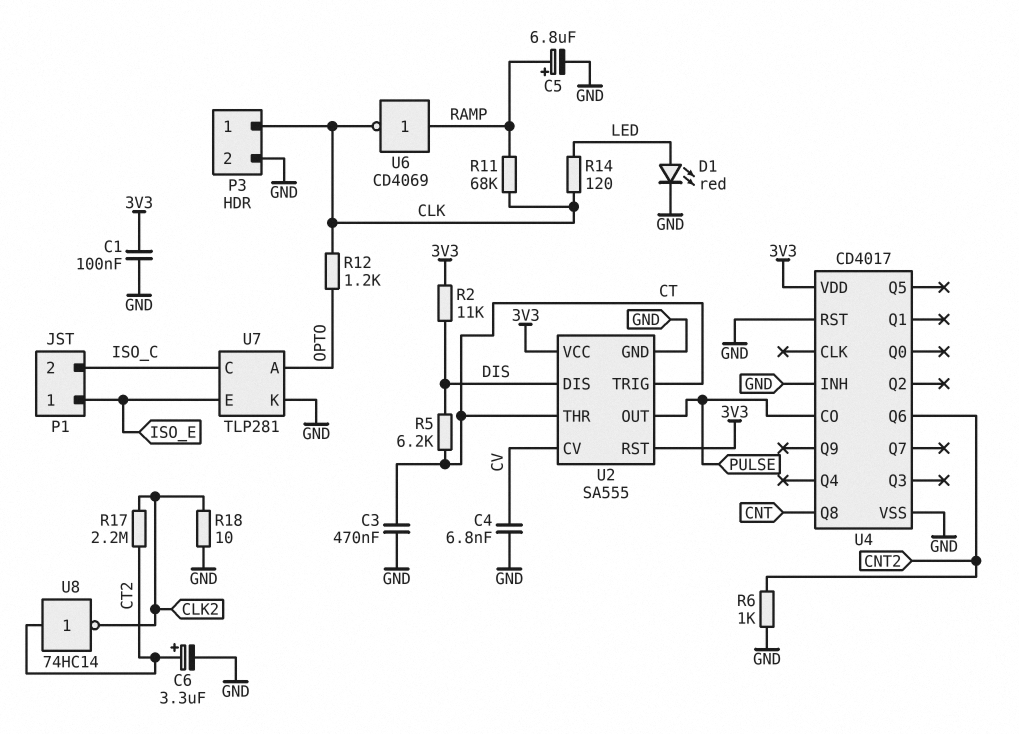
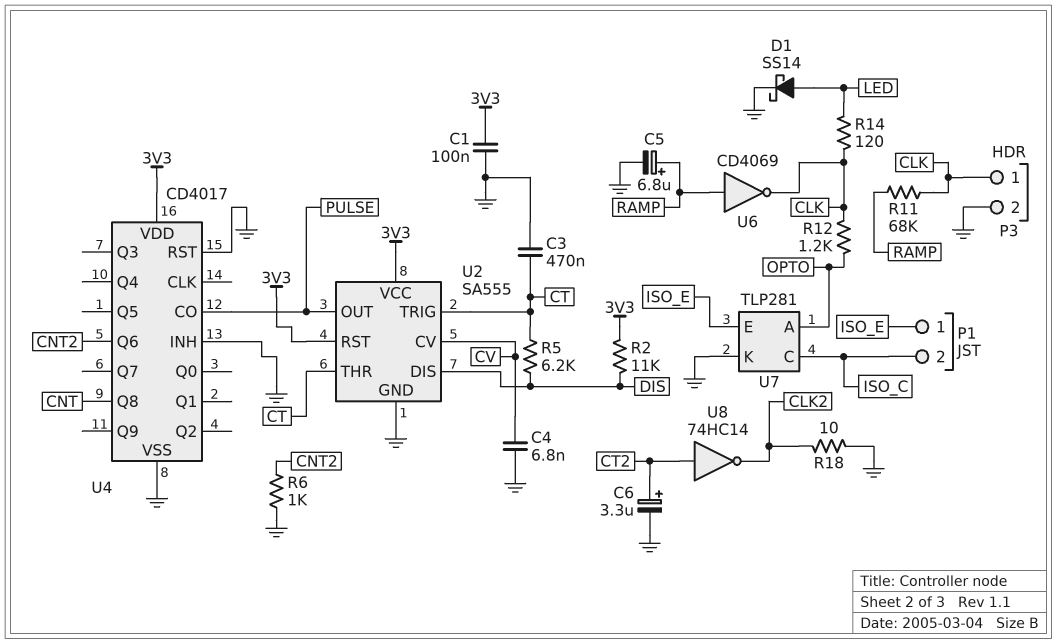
D1: LED red (A LED, K GND) -> schottky SS14 (A LED, K GND)
R17: 2.2M (CLK2, CT2) -> none

